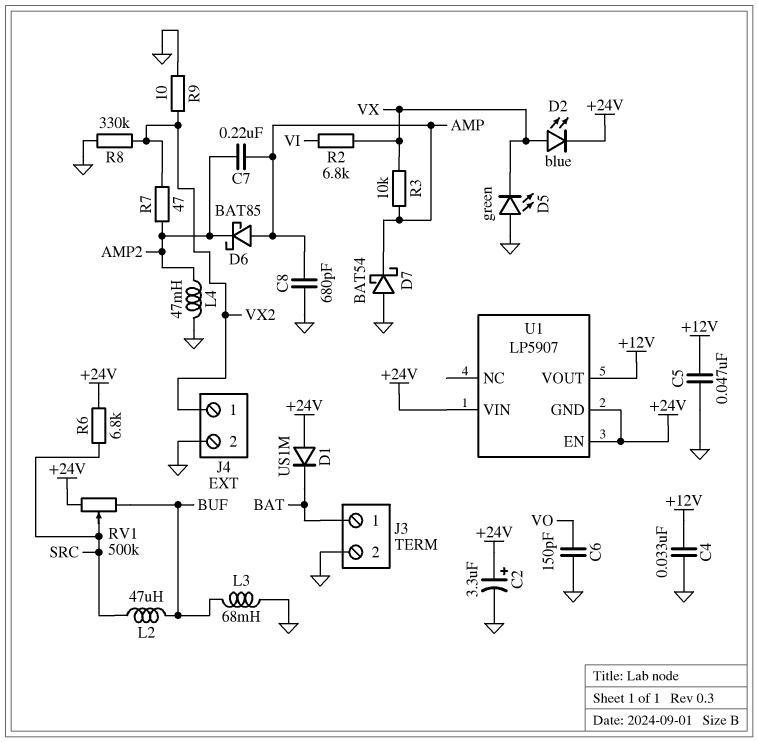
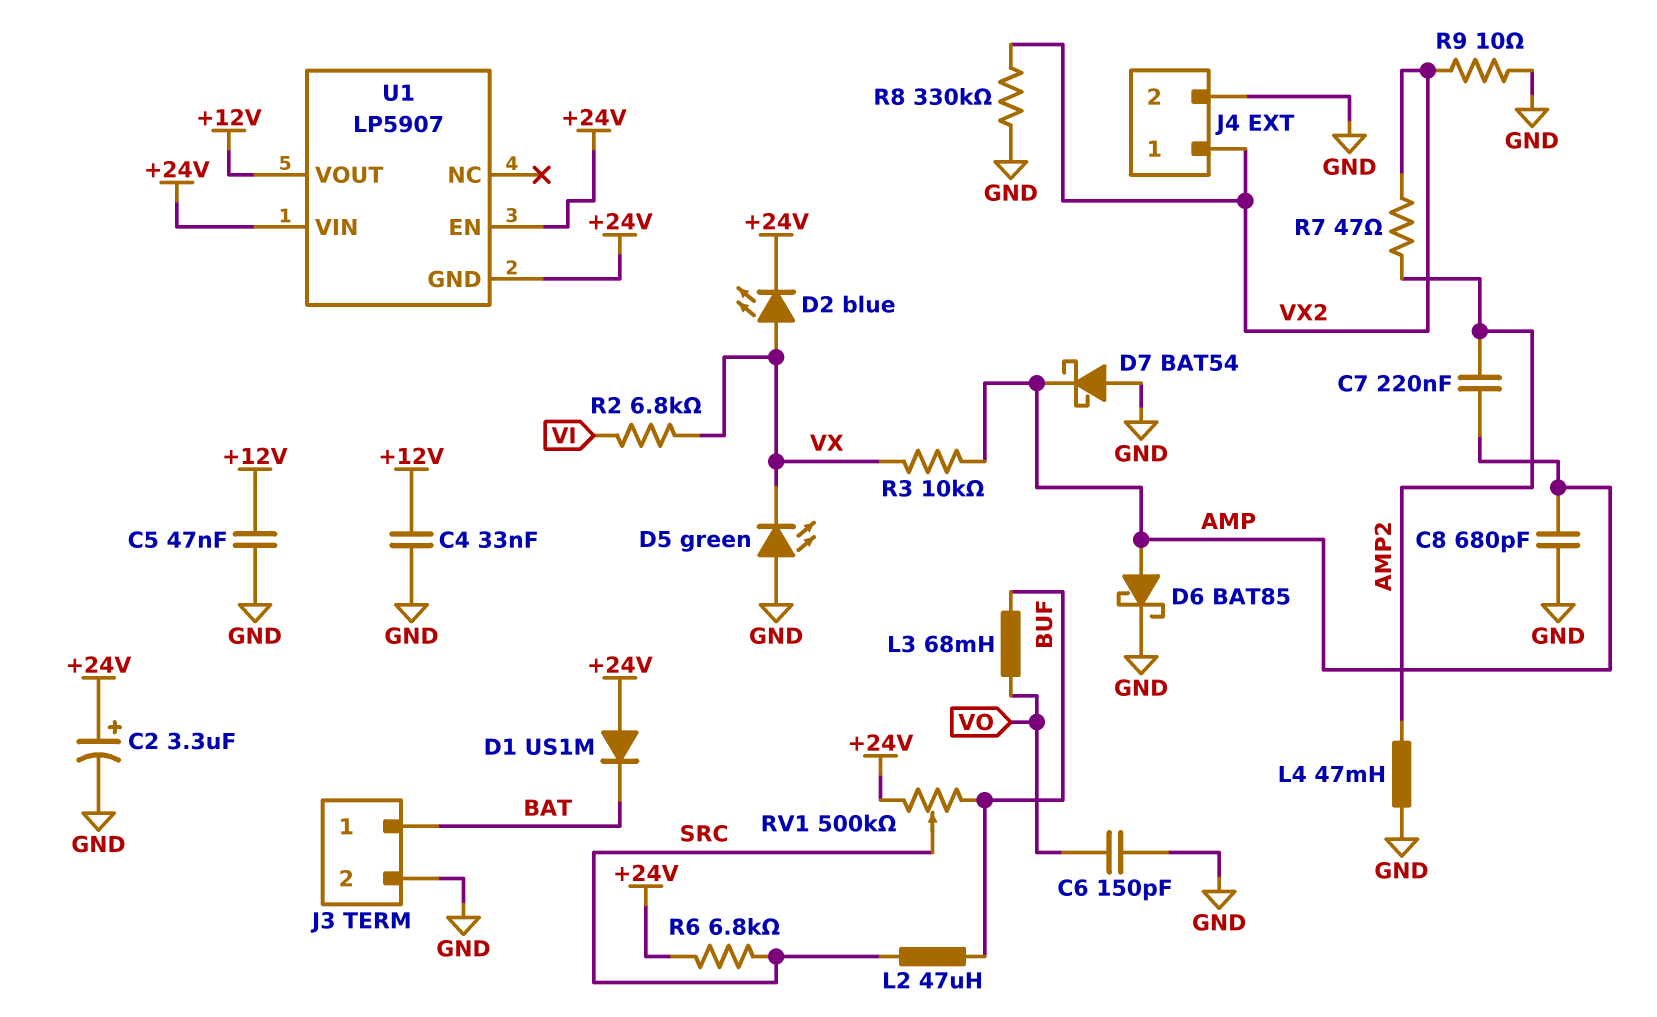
D6: schottky BAT85 (A AMP, K AMP2) -> schottky BAT85 (A AMP, K GND)
L3: 68mH (BUF, GND) -> 68mH (BUF, VO)

